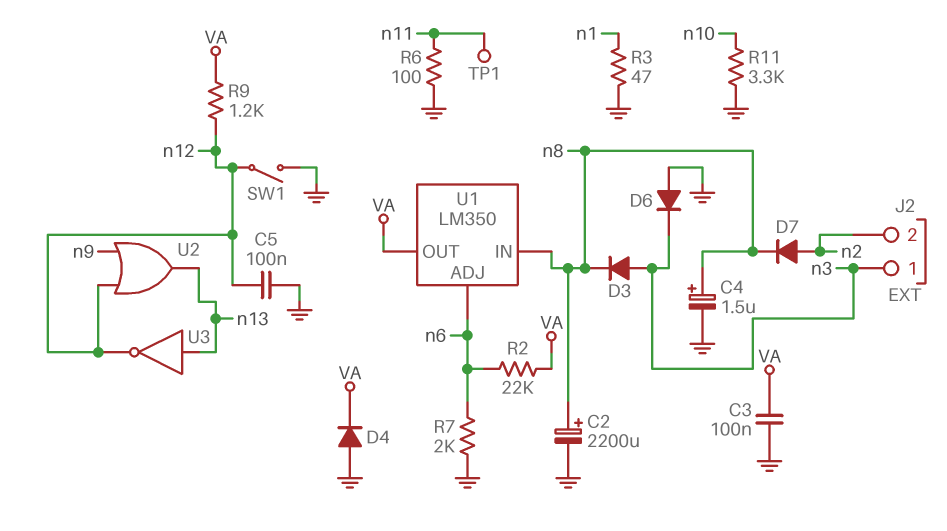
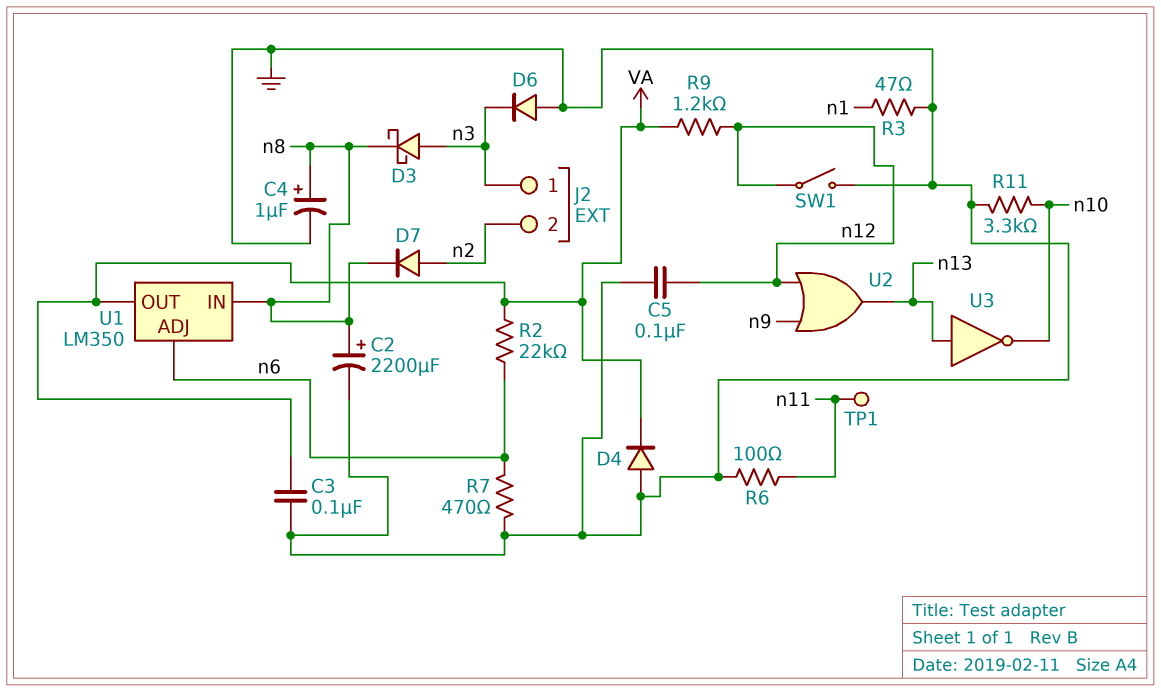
C4: 1.5uF (plus n8, minus GND) -> 1uF (plus n8, minus GND)
D3: diode (A n3, K n8) -> schottky (A n3, K n8)
R7: 2k (GND, n6) -> 470 (GND, n6)
U3: NOT (in n13, out n12) -> NOT (in n13, out n10)

